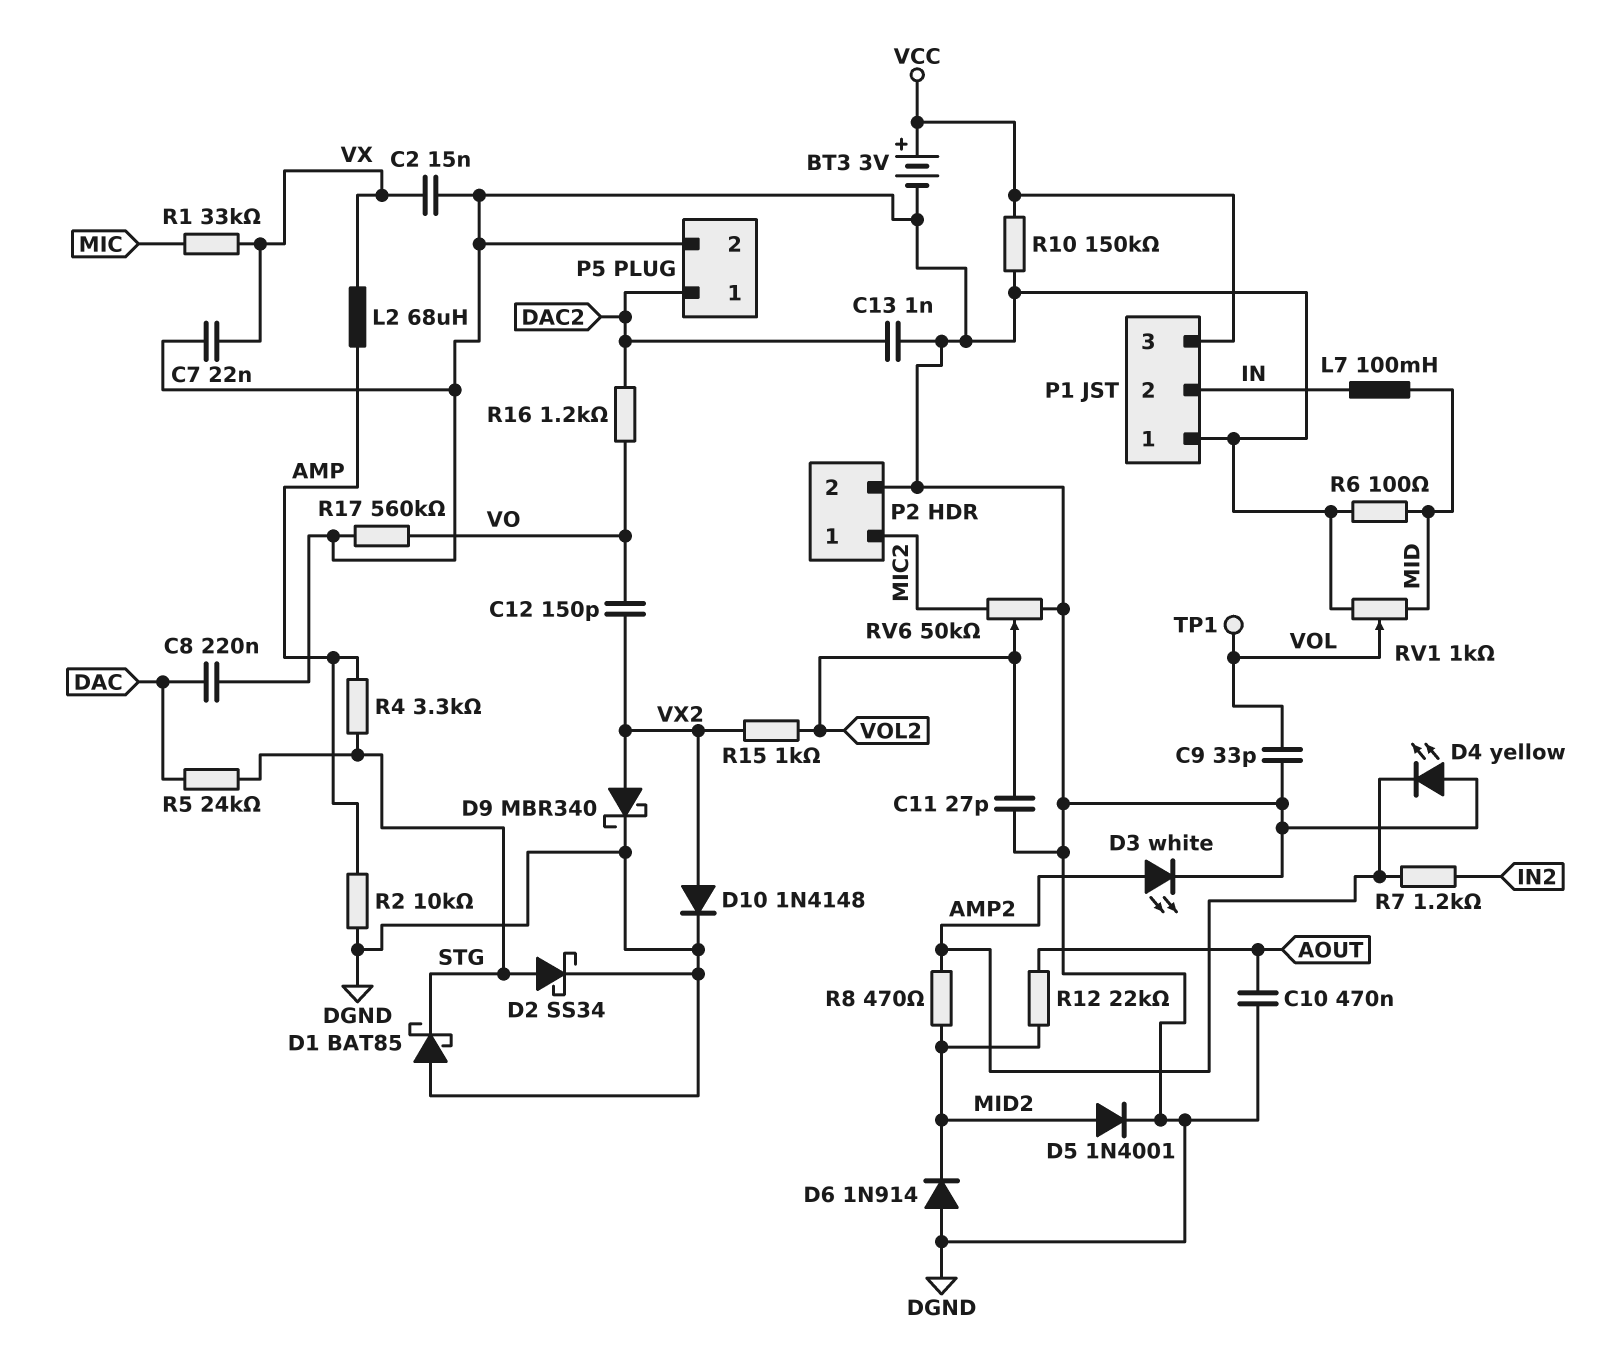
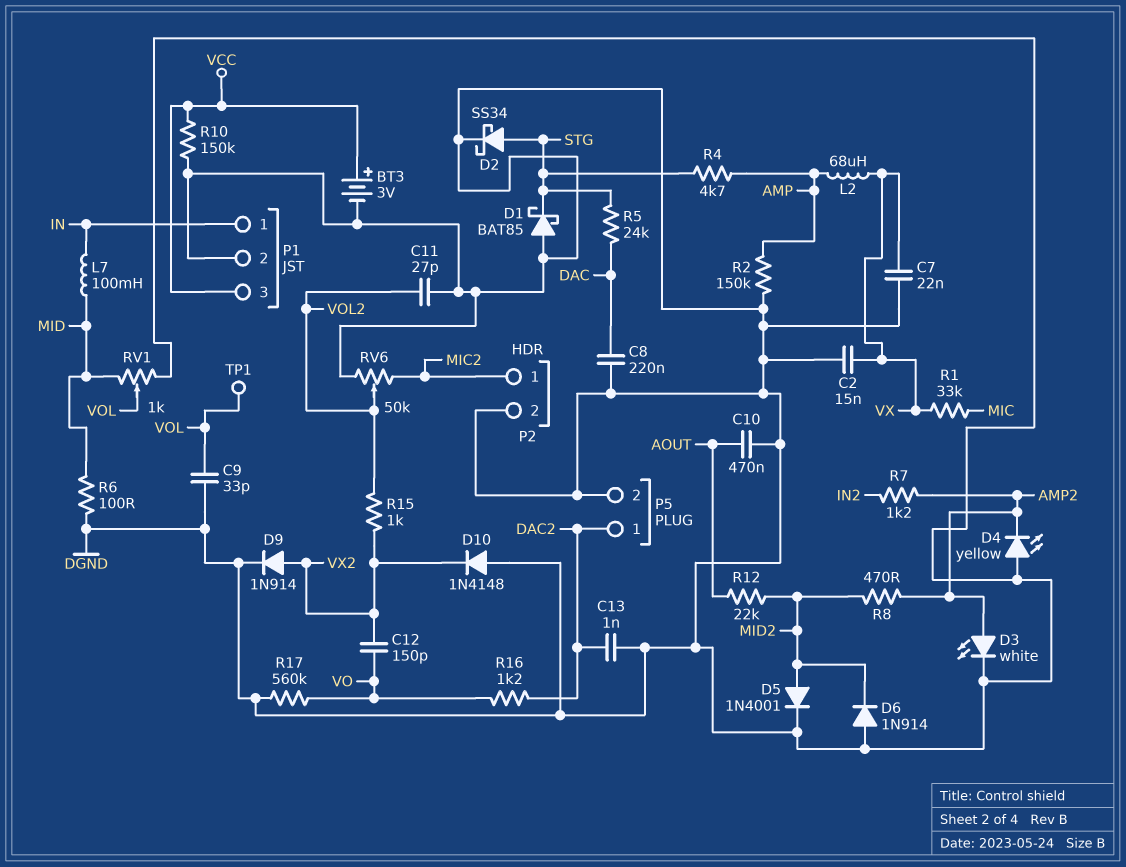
D9: schottky MBR340 (A VX2, K DGND) -> diode 1N914 (A VX2, K DGND)
D10: diode 1N4148 (A VX2, K DGND) -> diode 1N4148 (A DGND, K VX2)
P1 pin 1: DGND -> IN
P1 pin 2: IN -> DGND
R2: 10k (AMP, DGND) -> 150k (AMP, DGND)
R4: 3.3k (AMP, STG) -> 4.7k (AMP, STG)

